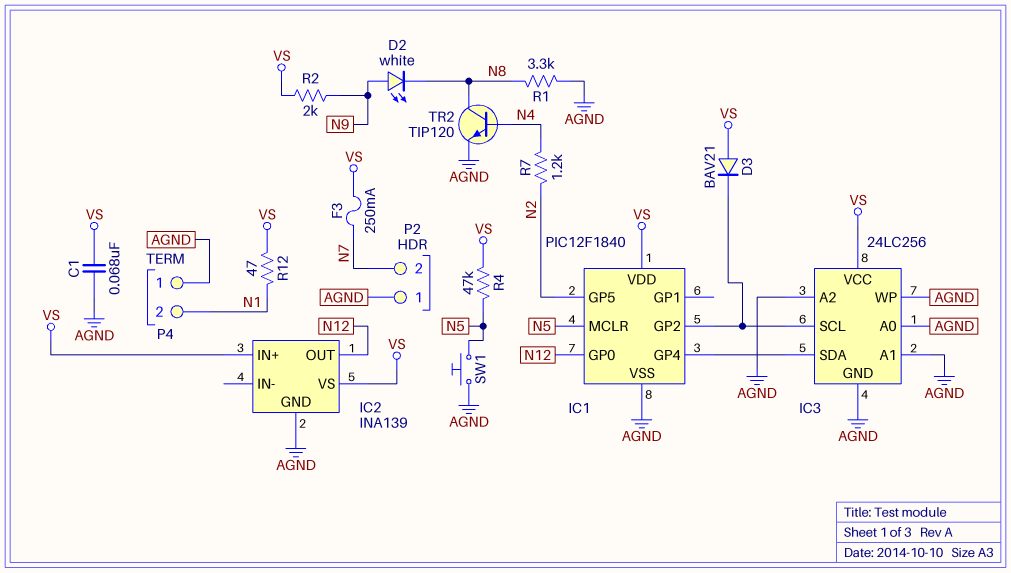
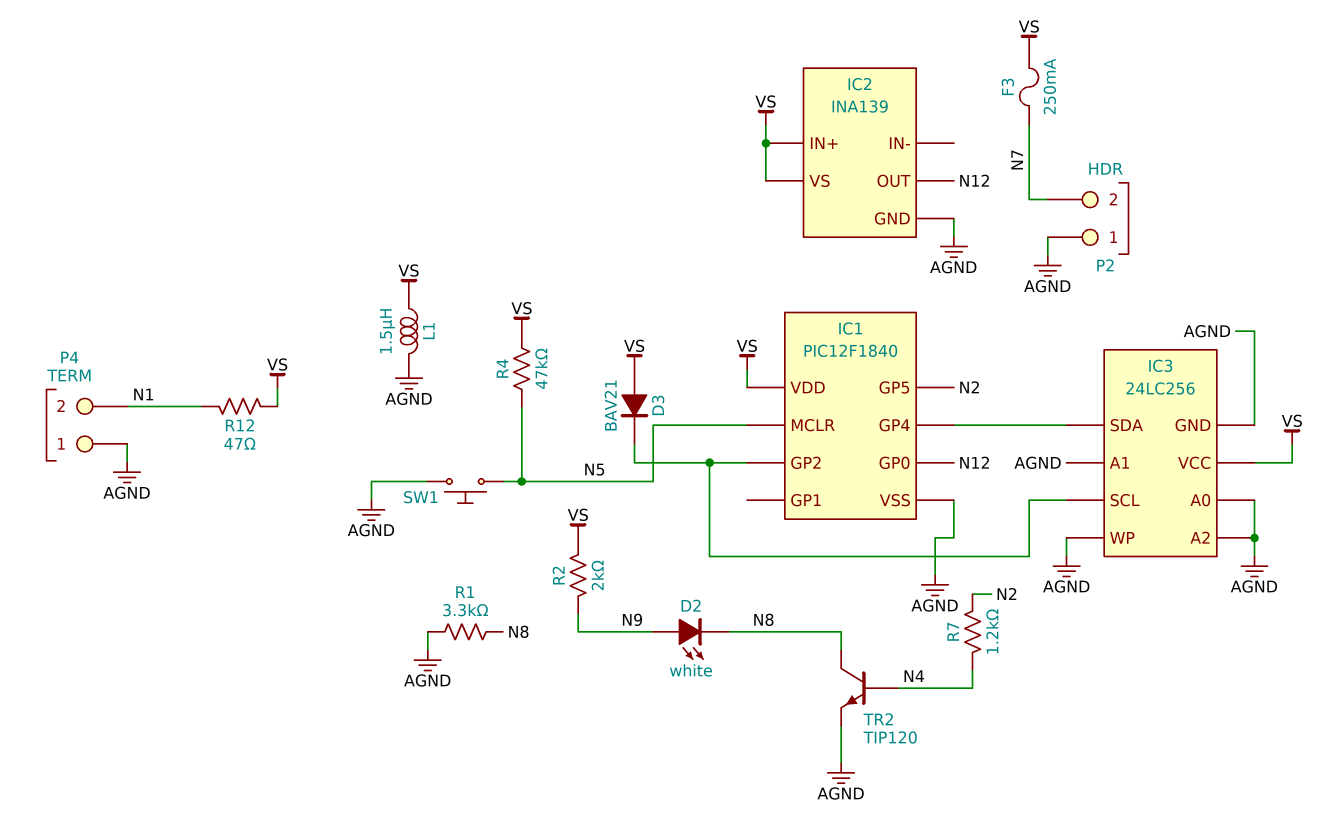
C1: 68nF (AGND, VS) -> none
L1: none -> 1.5uH (AGND, VS)

